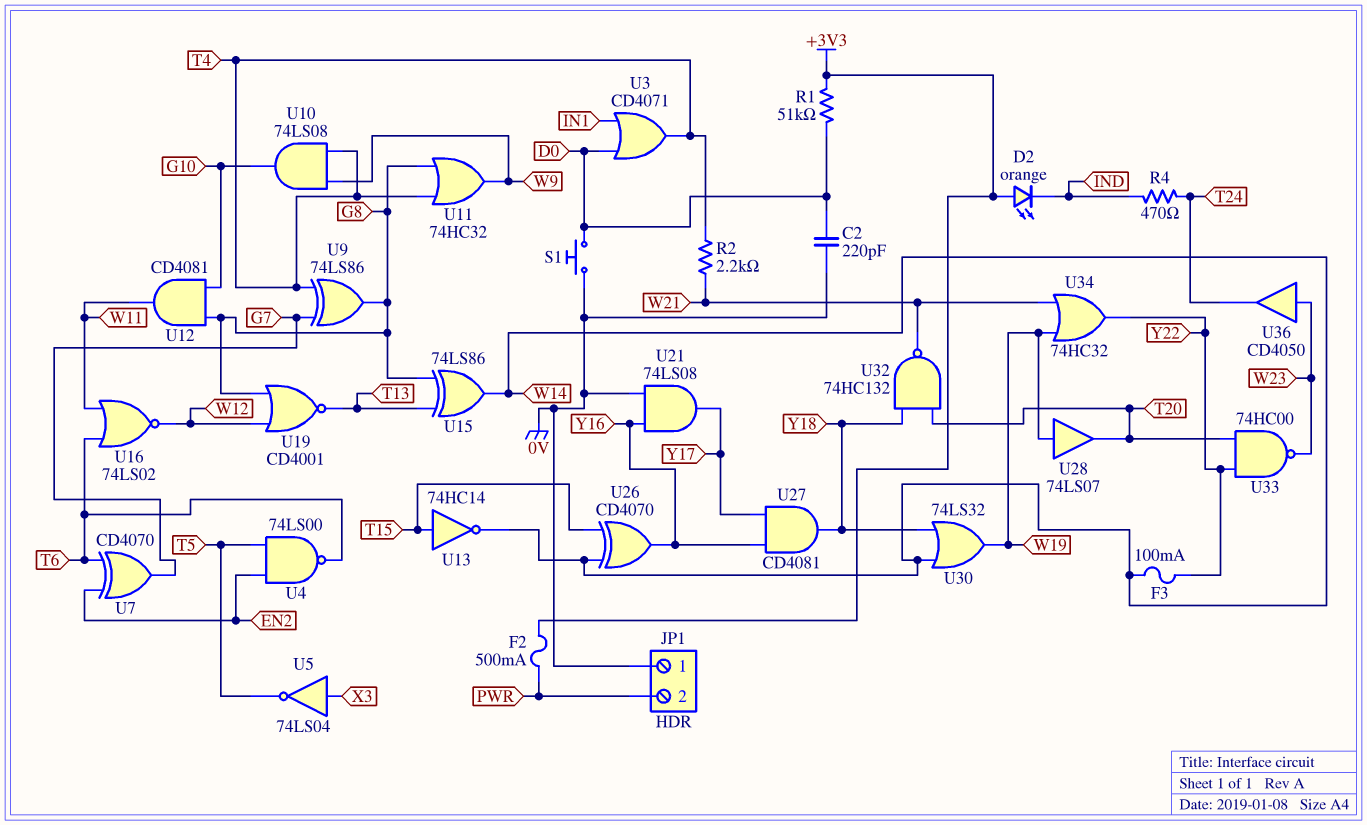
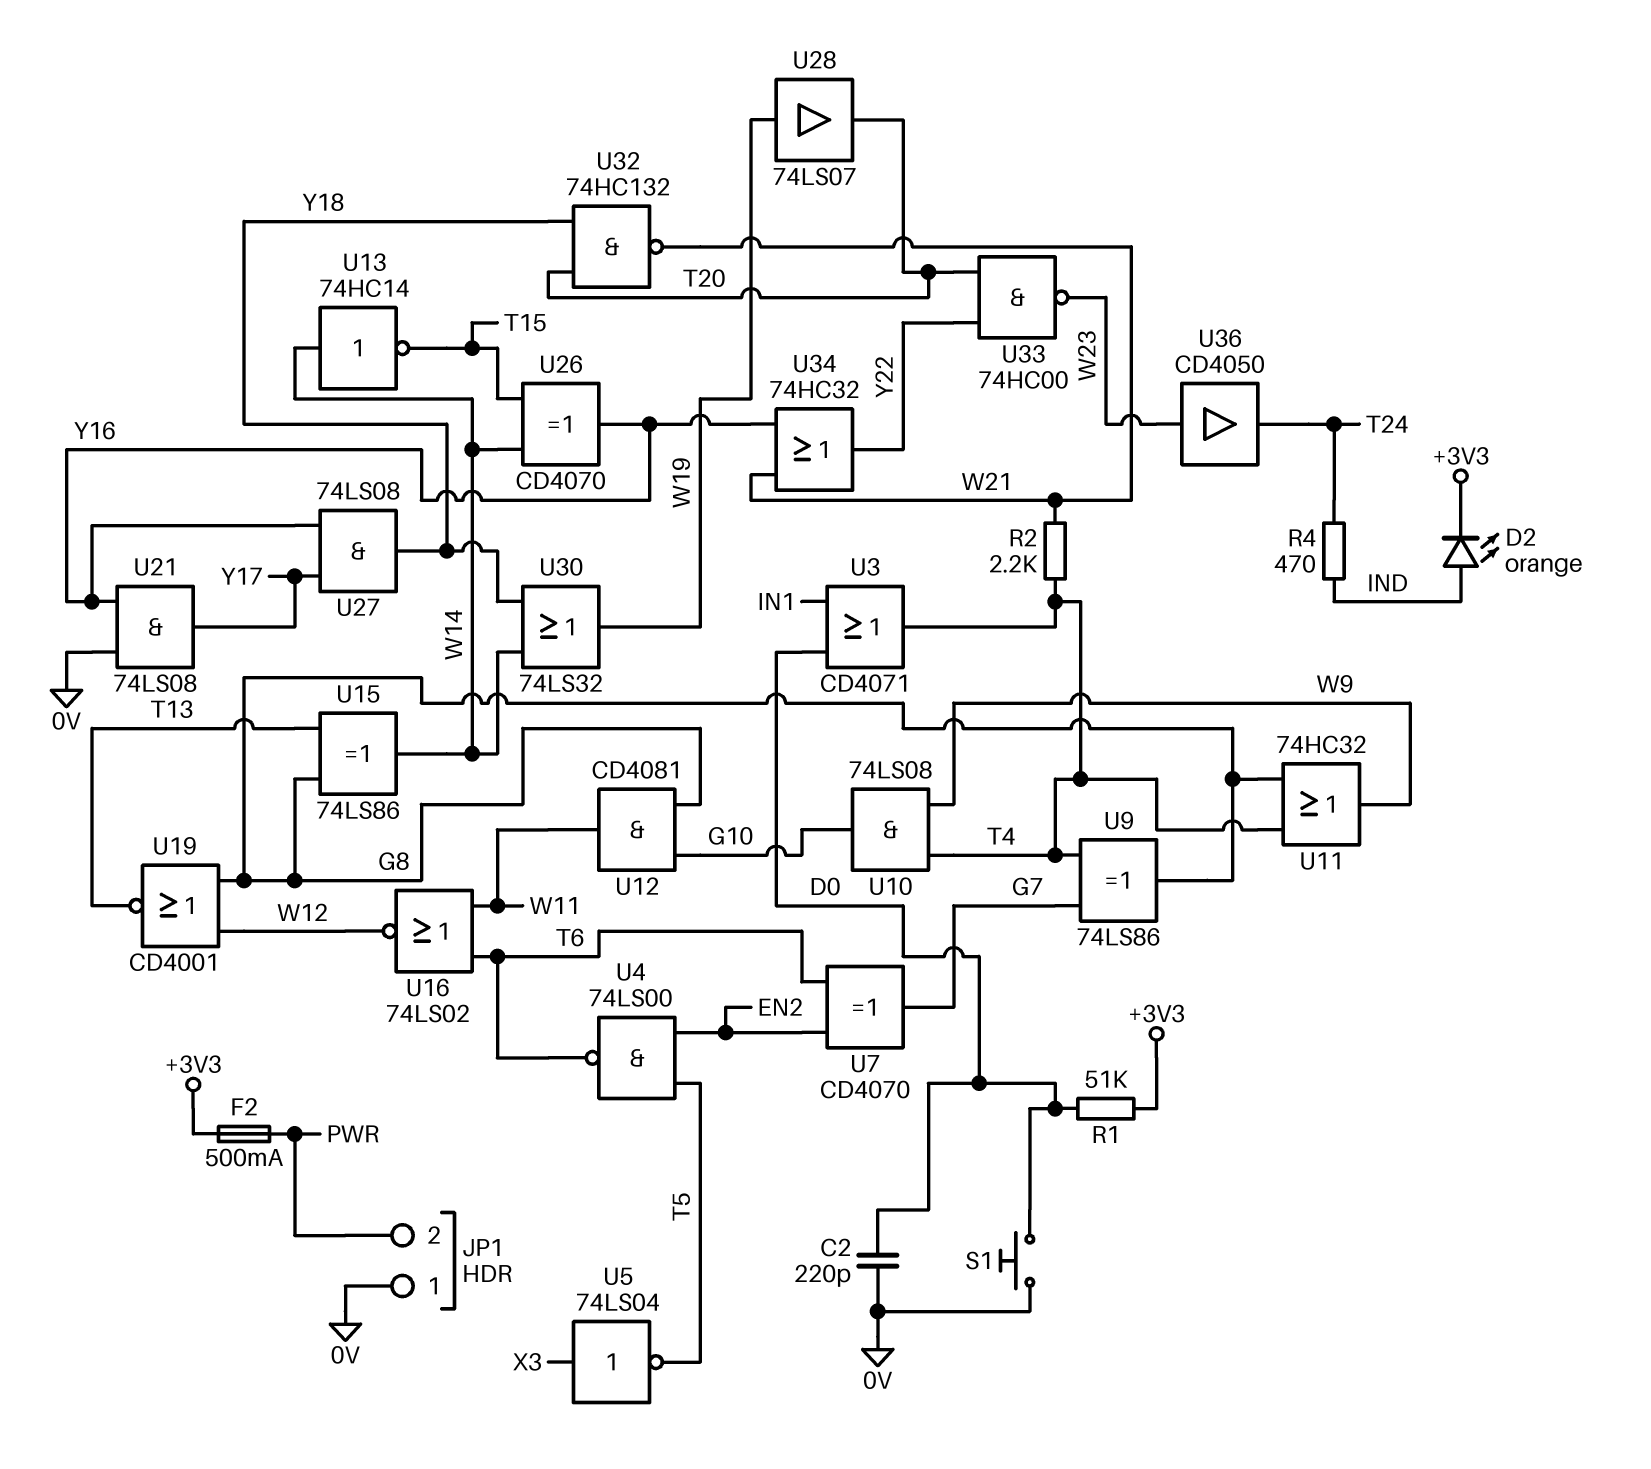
D2: LED orange (A +3V3, K IND) -> LED orange (A IND, K +3V3)
F3: 100mA (W14, Y22) -> none
U13: NOT 74HC14 (in T15, out W14) -> NOT 74HC14 (in W14, out T15)
U27: AND CD4081 (in Y16, in Y17, out Y18) -> AND 74LS08 (in Y16, in Y17, out Y18)
U34: OR 74HC32 (in W19, in W21, out Y22) -> OR 74HC32 (in W21, in Y16, out Y22)

